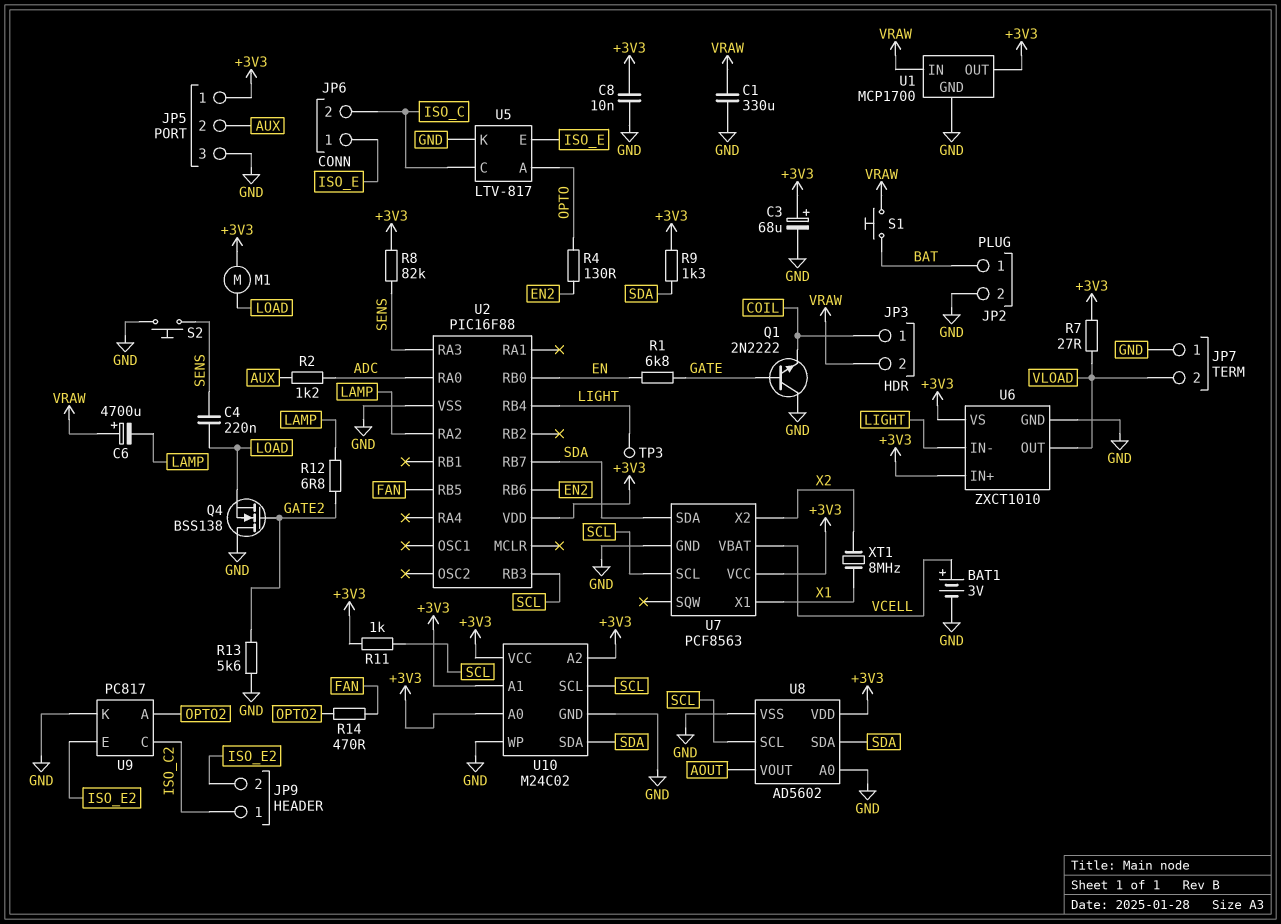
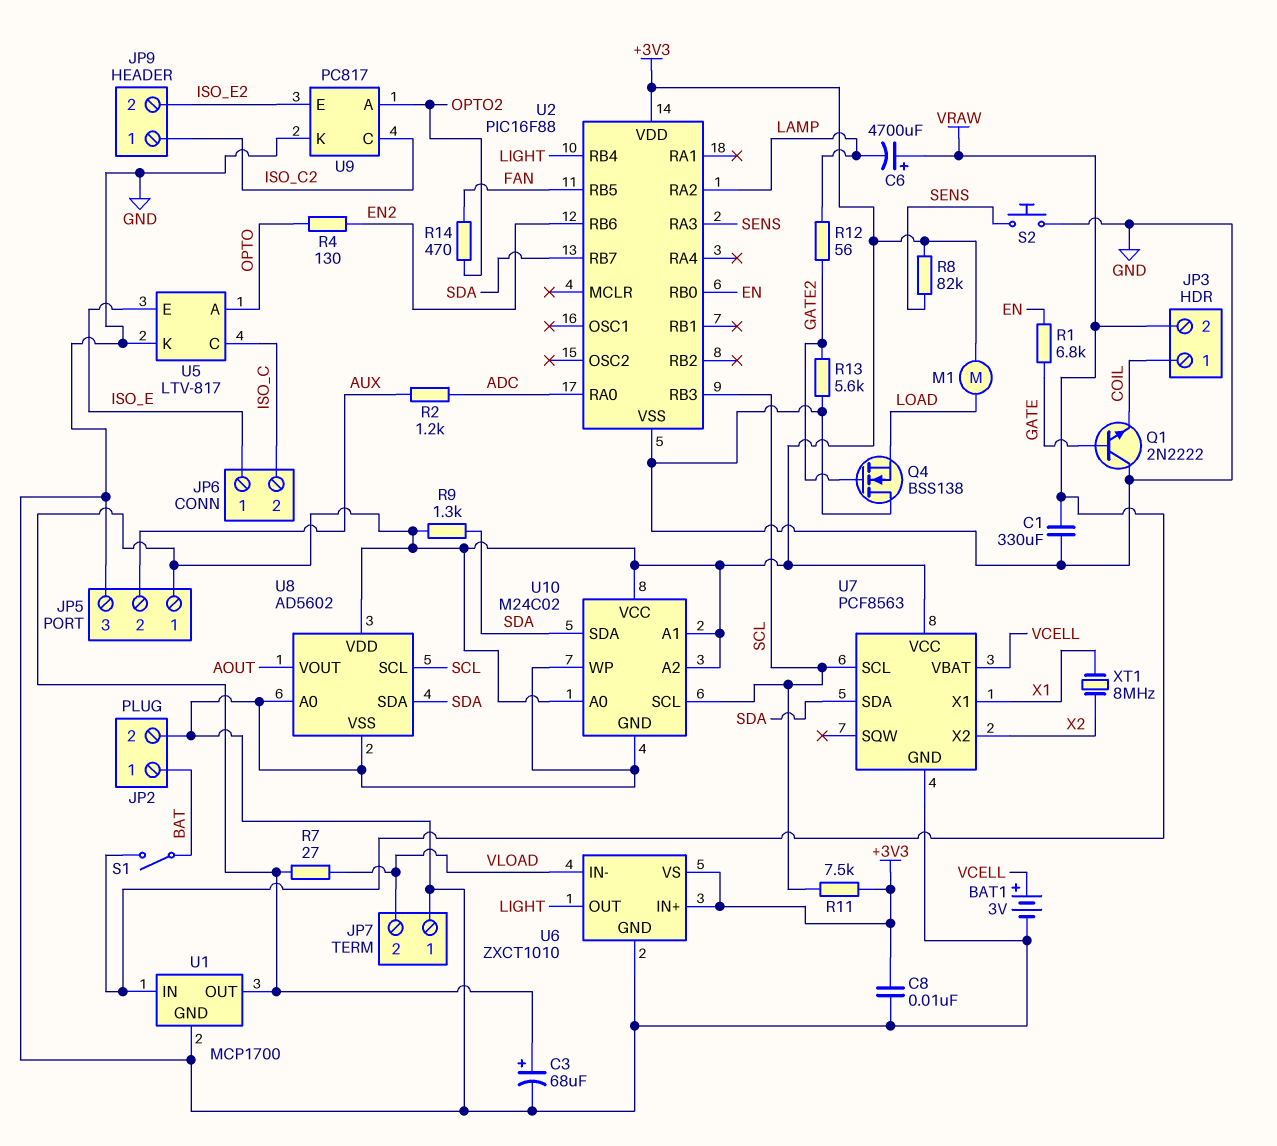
C4: 220nF (LOAD, SENS) -> none
R11: 1k (+3V3, SCL) -> 7.5k (+3V3, SCL)
R12: 6.8 (GATE2, LAMP) -> 56 (GATE2, LAMP)
S1: button (BAT, VRAW) -> switch (BAT, VRAW)
TP3: test point (LIGHT) -> none
U6 pin IN-: LIGHT -> VLOAD
U6 pin OUT: VLOAD -> LIGHT

